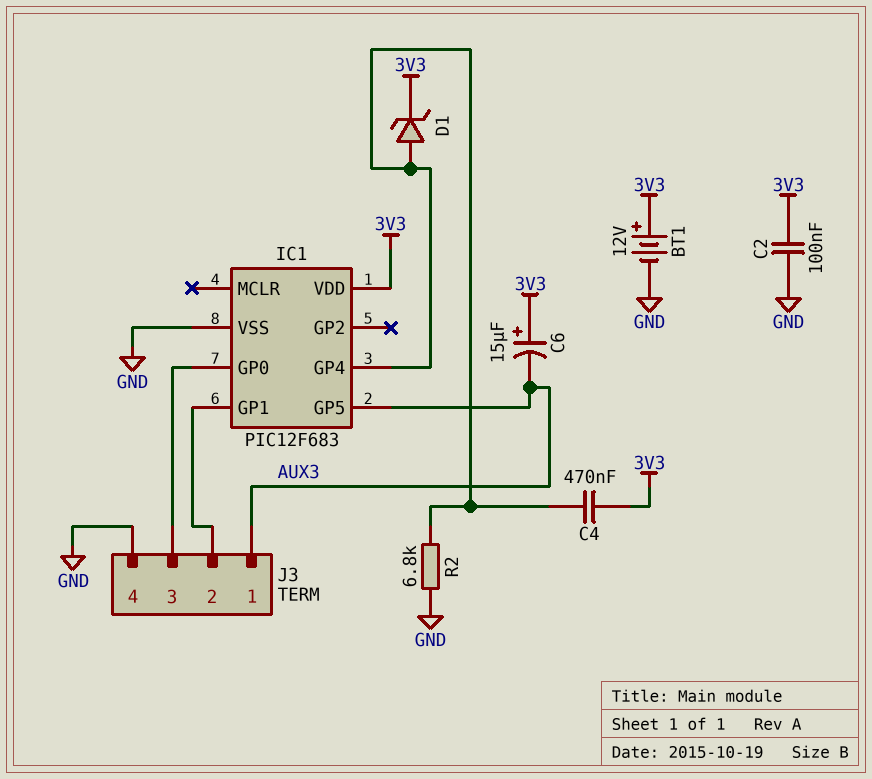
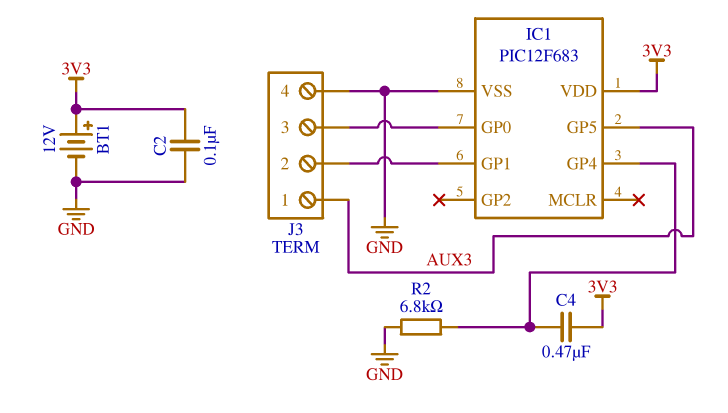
C6: 15uF (plus 3V3, minus AUX3) -> none
D1: zener (A IC1/GP4, K 3V3) -> none

